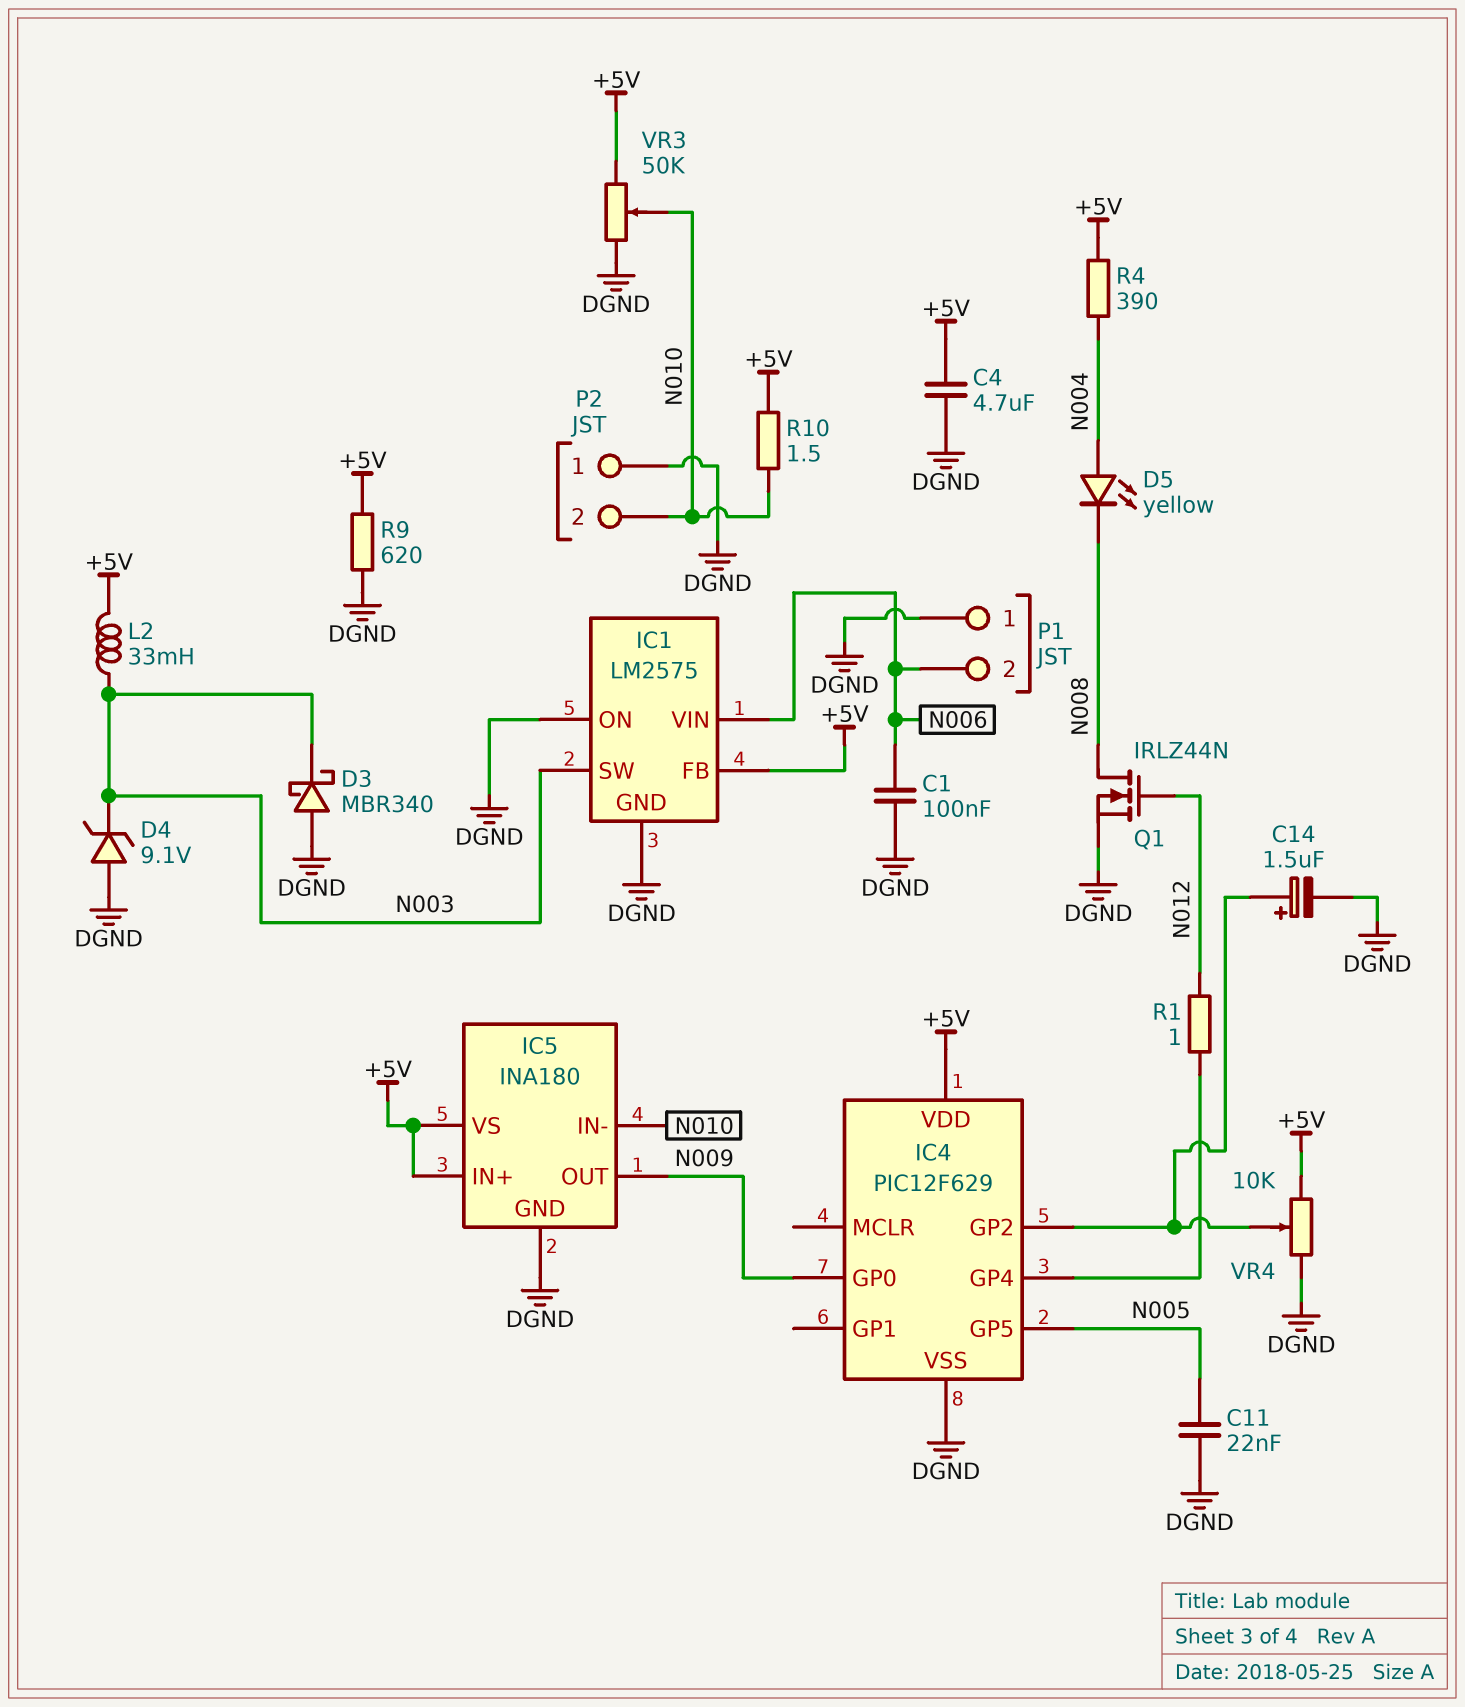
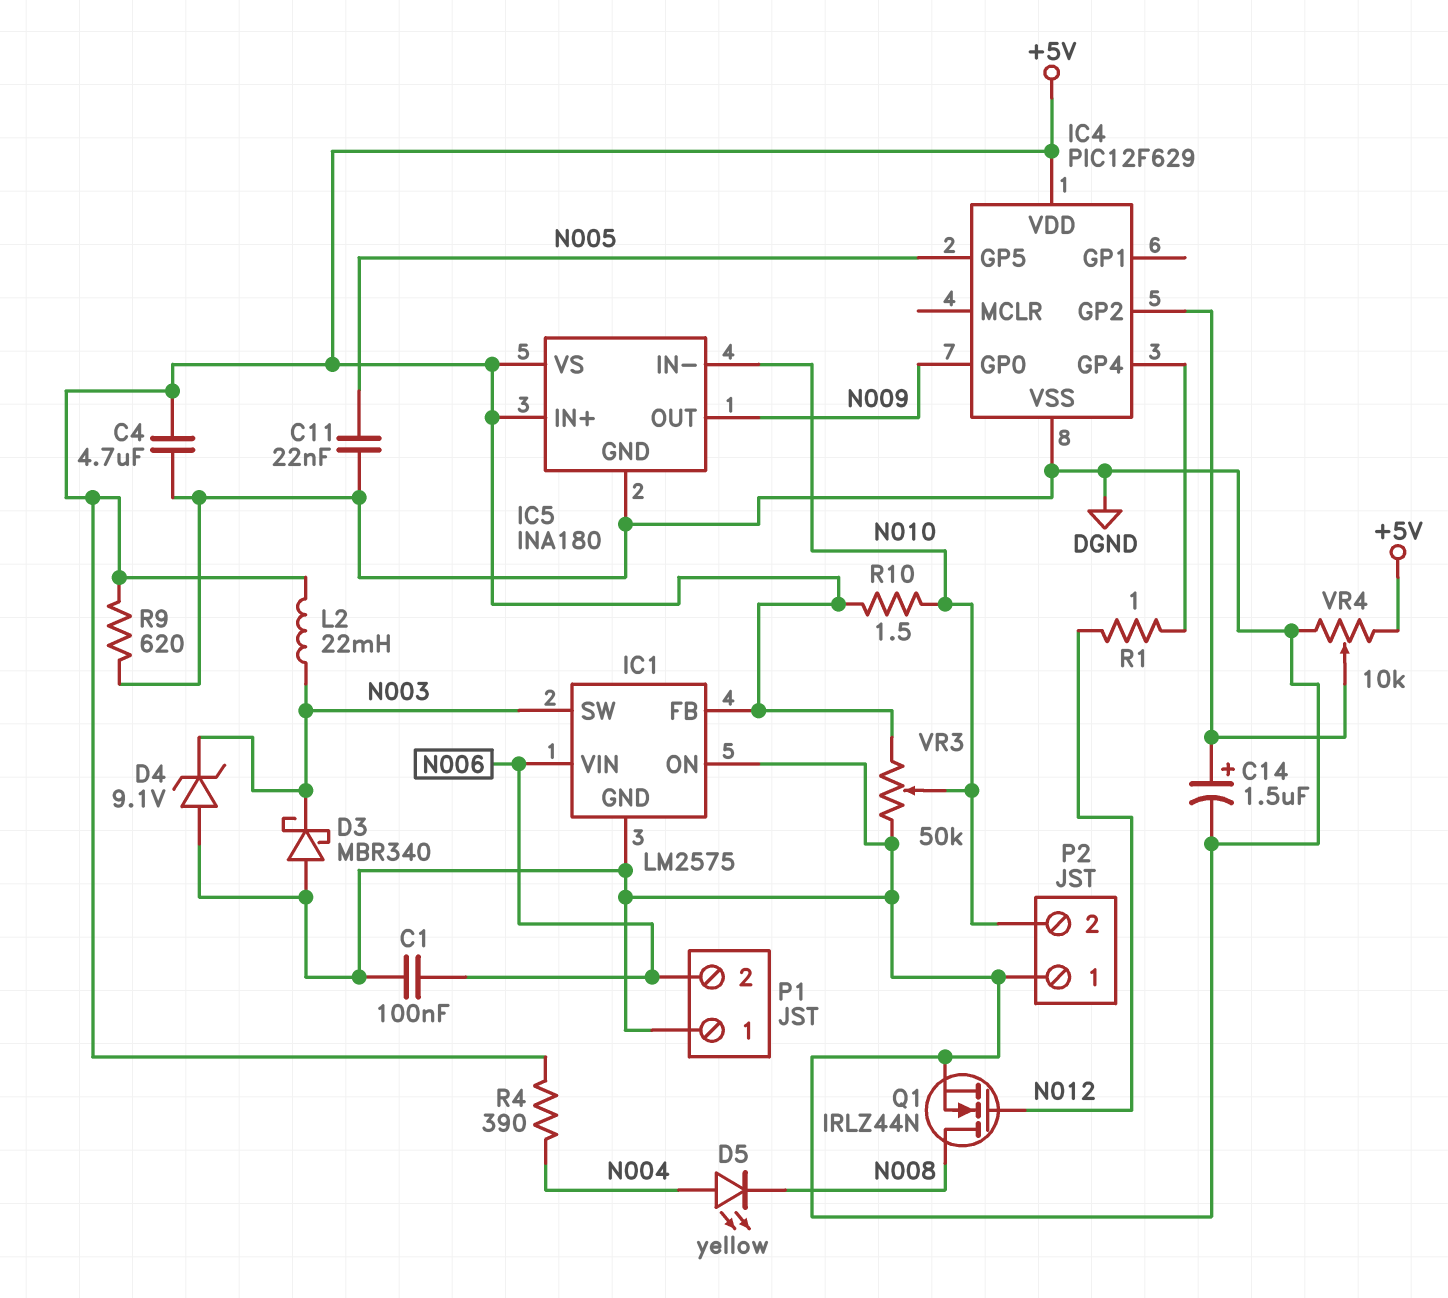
L2: 33mH (+5V, N003) -> 22mH (+5V, N003)

